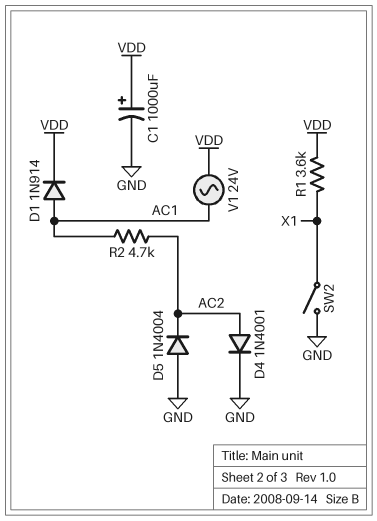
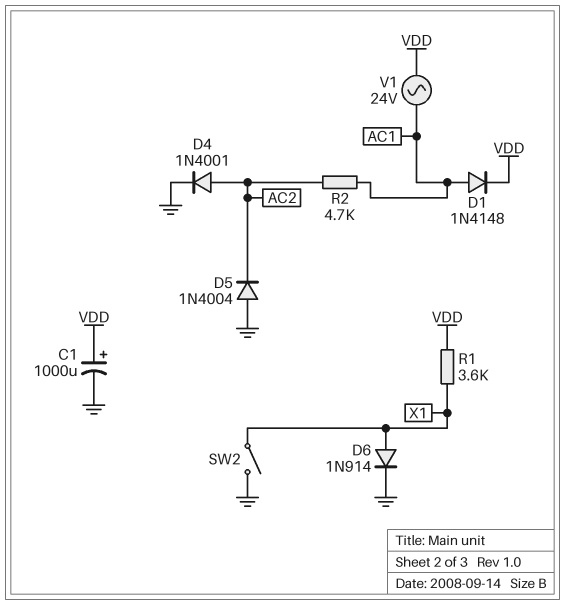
D1: diode 1N914 (A AC1, K VDD) -> diode 1N4148 (A AC1, K VDD)
D6: none -> diode 1N914 (A X1, K GND)

